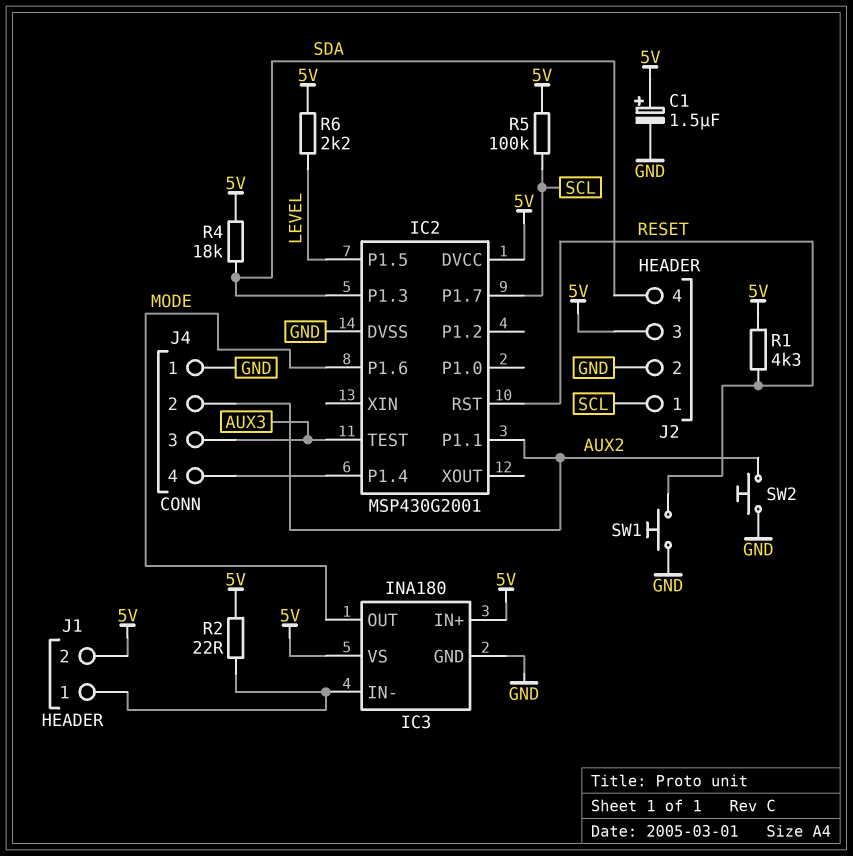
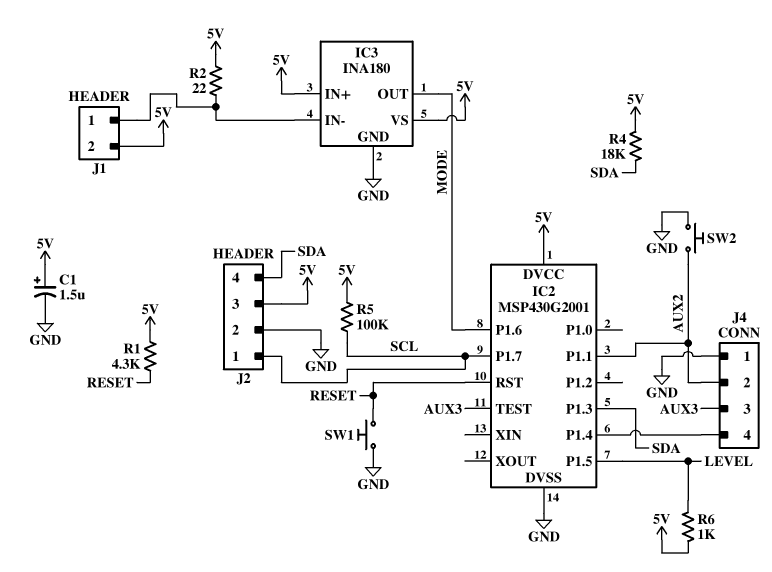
R6: 2.2k (5V, LEVEL) -> 1k (5V, LEVEL)

